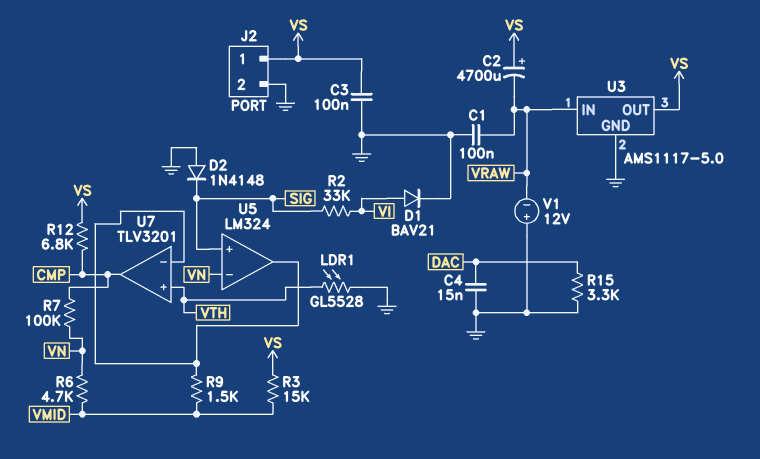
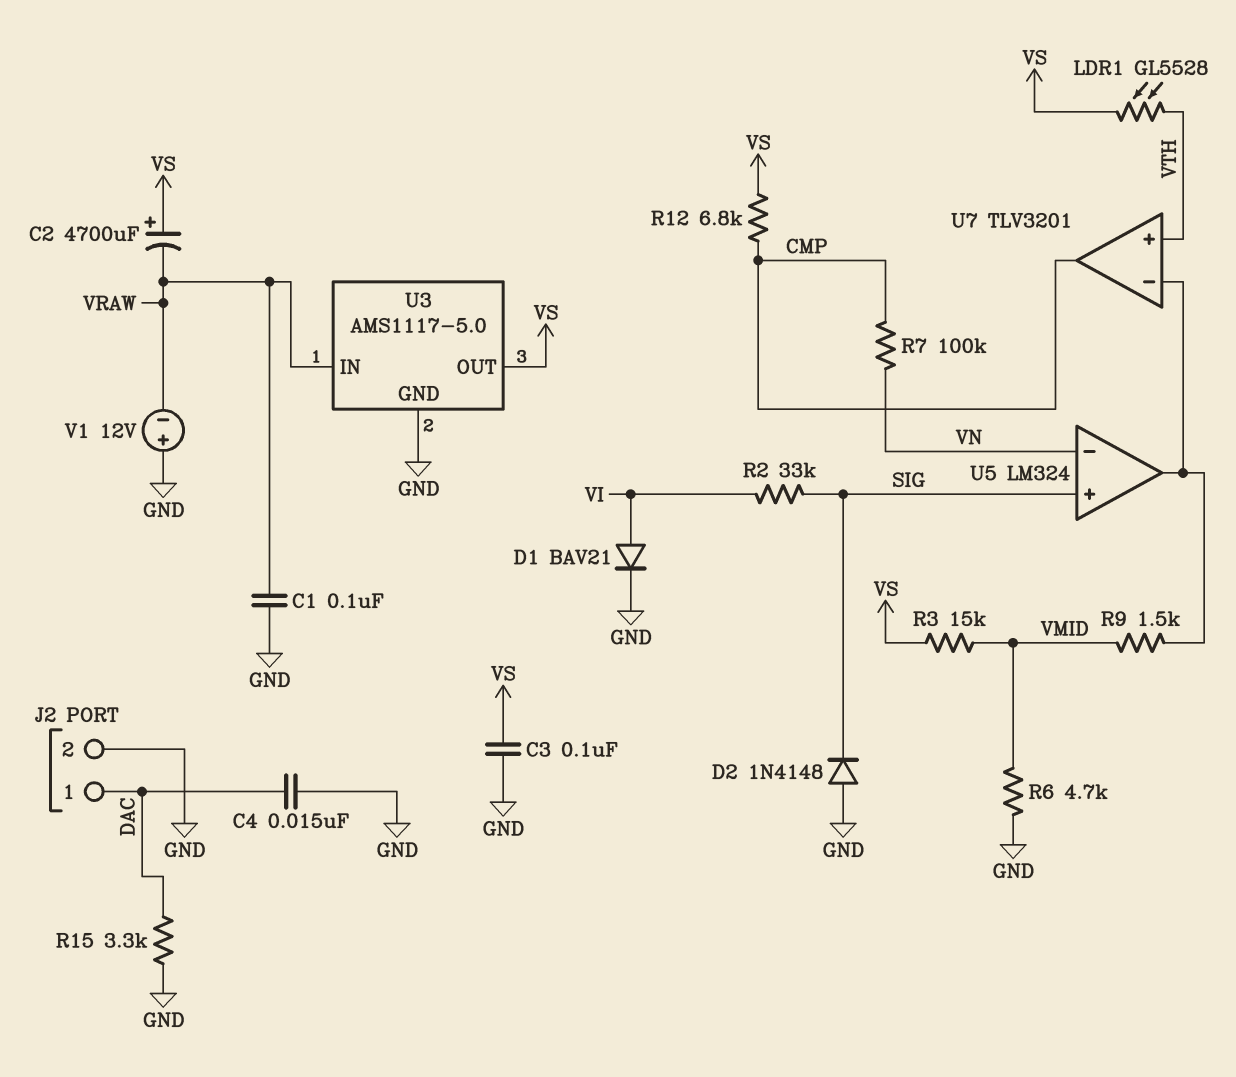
J2 pin 1: VS -> DAC
LDR1: GL5528 (GND, VTH) -> GL5528 (VS, VTH)
R6: 4.7k (VMID, VN) -> 4.7k (GND, VMID)

